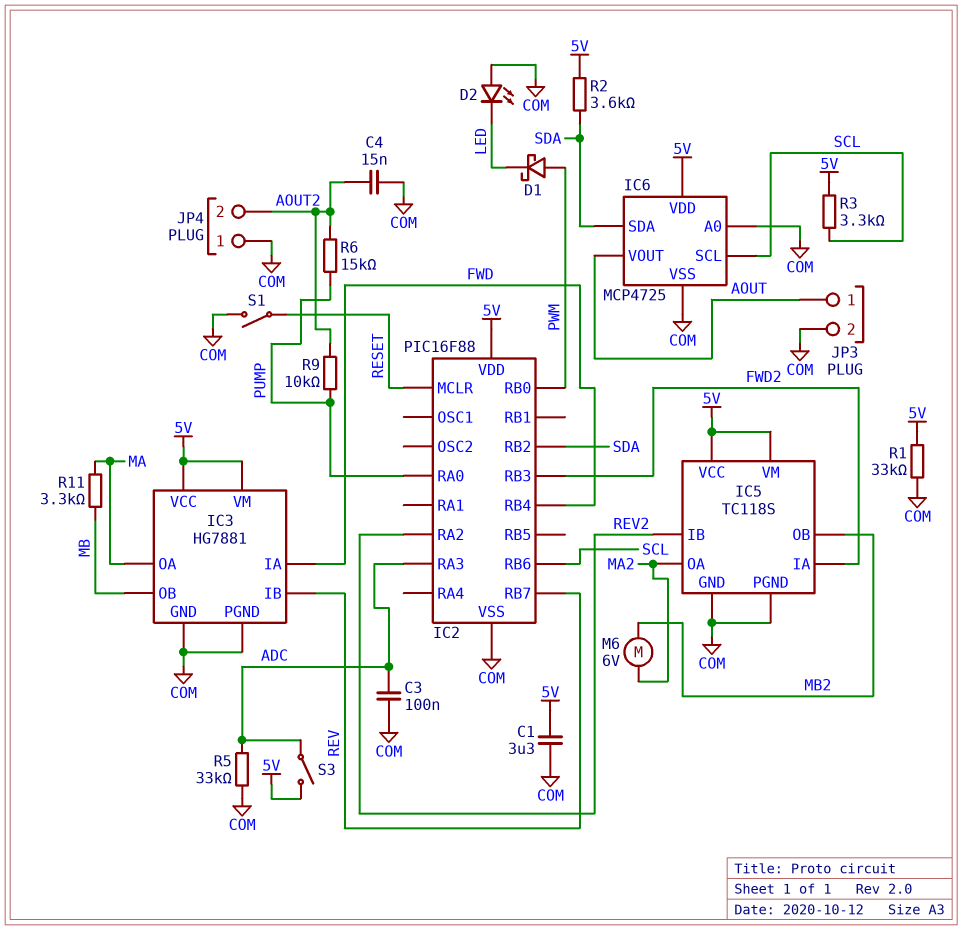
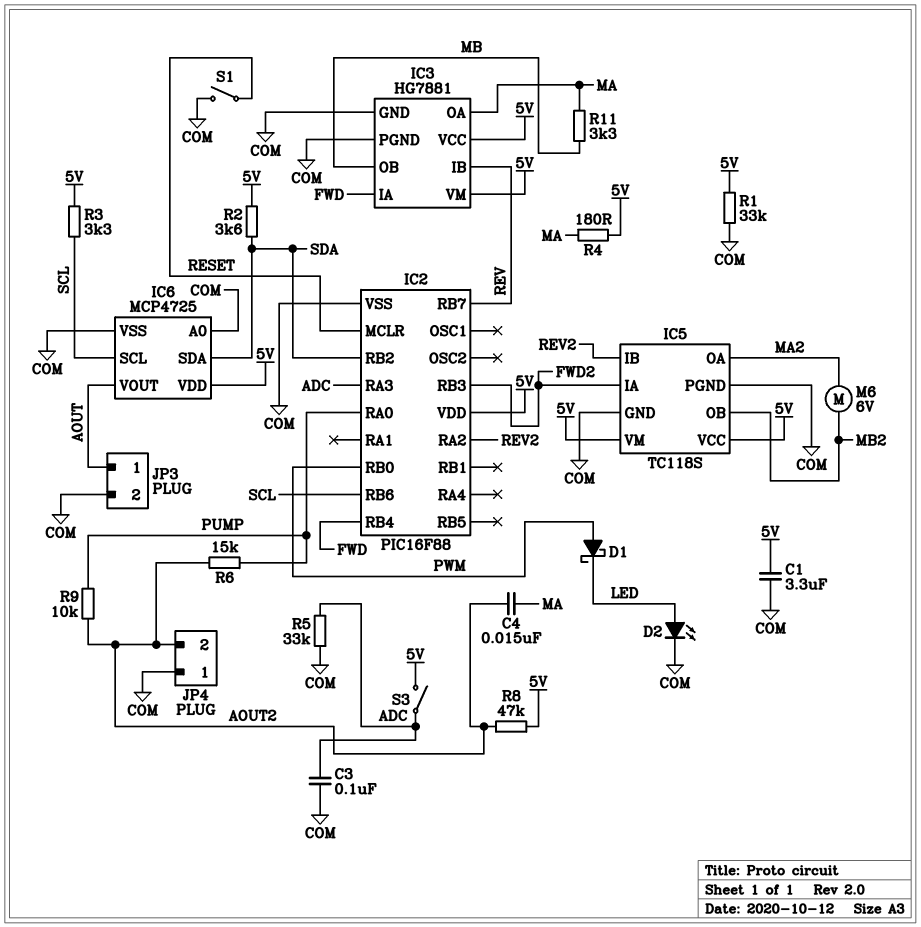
C4: 15nF (AOUT2, COM) -> 15nF (AOUT2, MA)
D2: LED (A COM, K LED) -> LED (A LED, K COM)
R4: none -> 180 (5V, MA)
R8: none -> 47k (5V, AOUT2)

